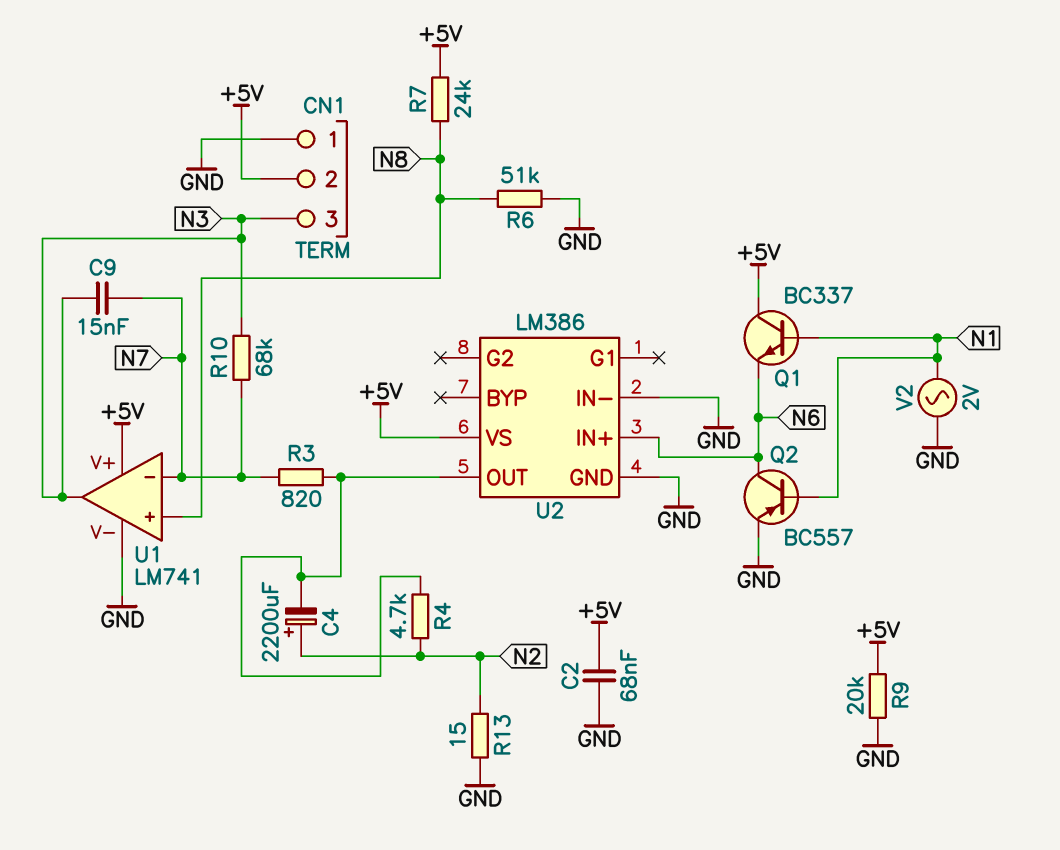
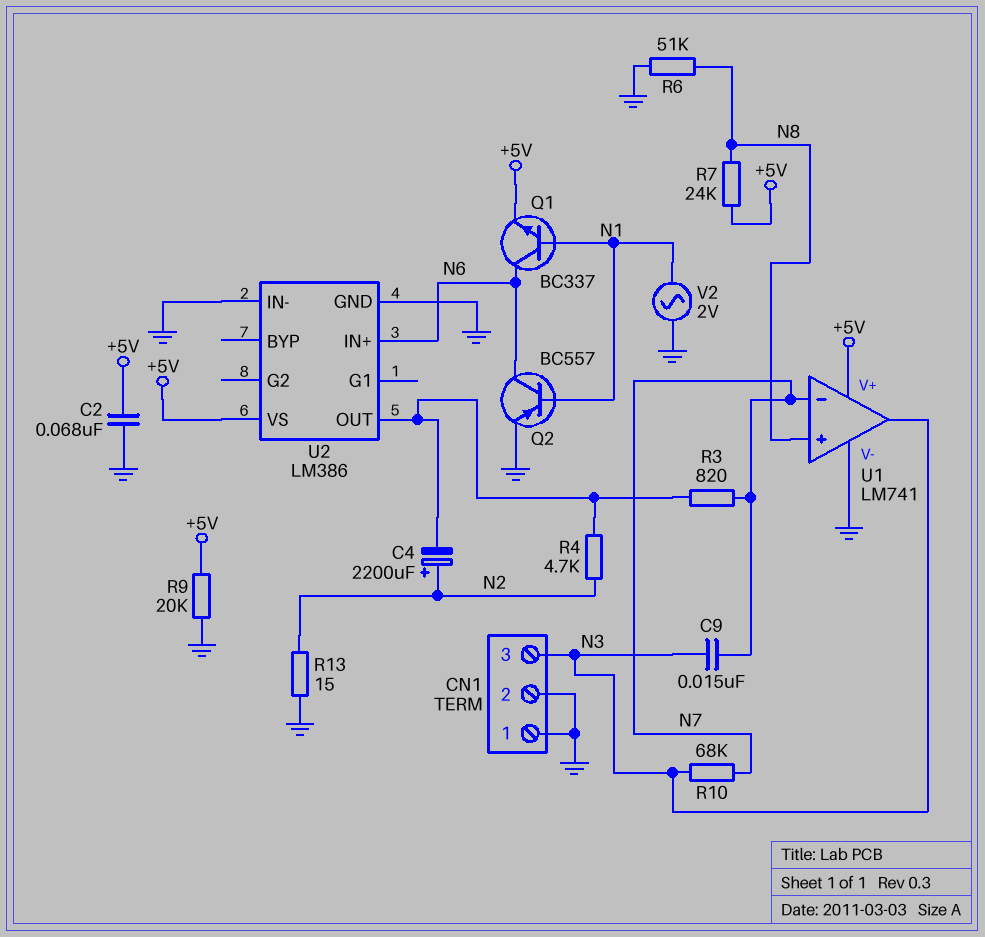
CN1 pin 2: +5V -> GND
Q1: NPN BC337 (B N1, C +5V, E N6) -> NPN BC337 (B N1, C N6, E +5V)

